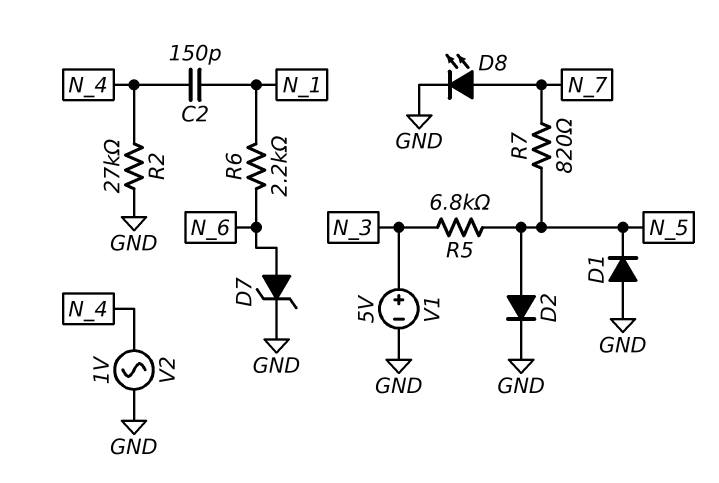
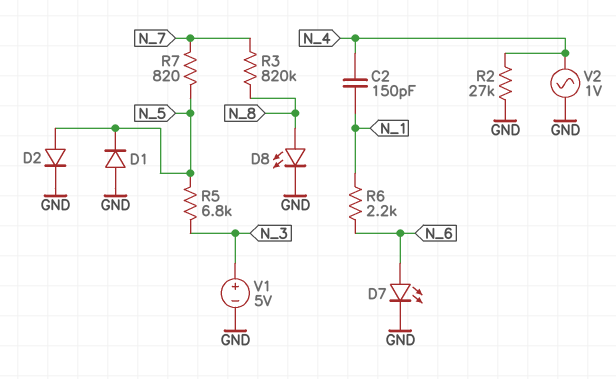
D7: zener (A N_6, K GND) -> LED (A N_6, K GND)
D8: LED (A N_7, K GND) -> LED (A N_8, K GND)
R3: none -> 820k (N_7, N_8)

